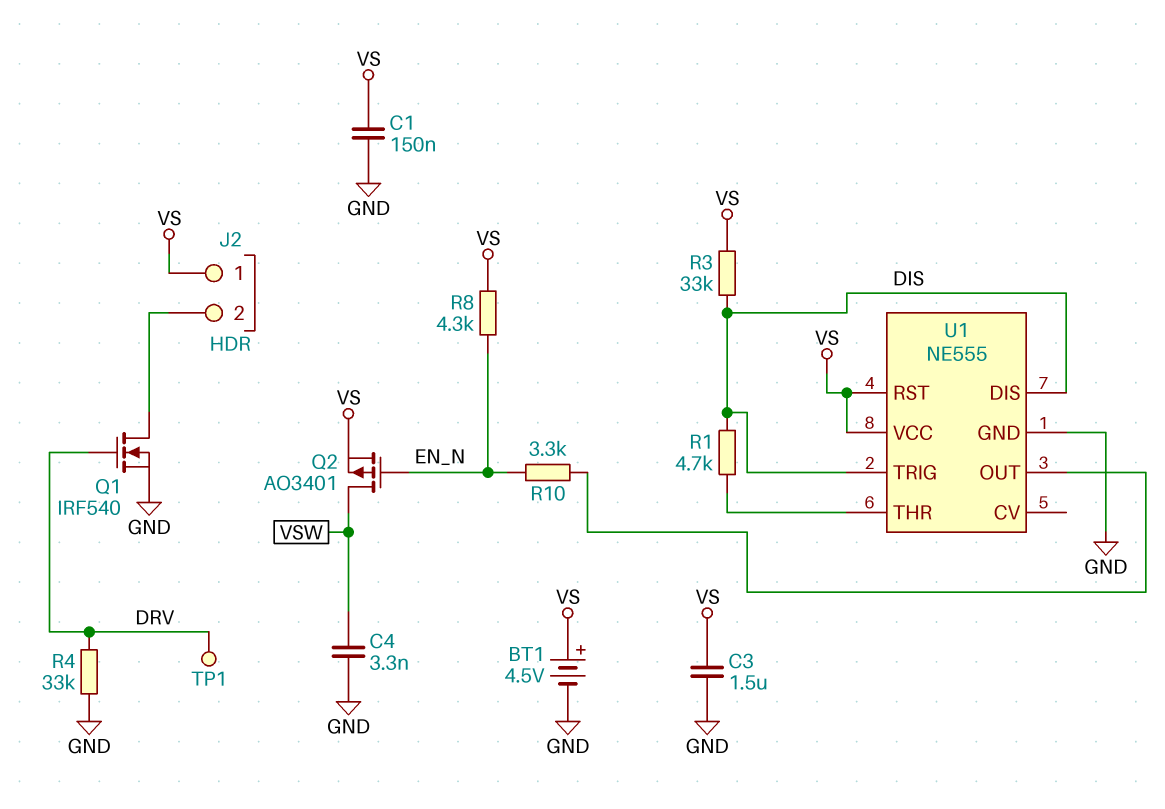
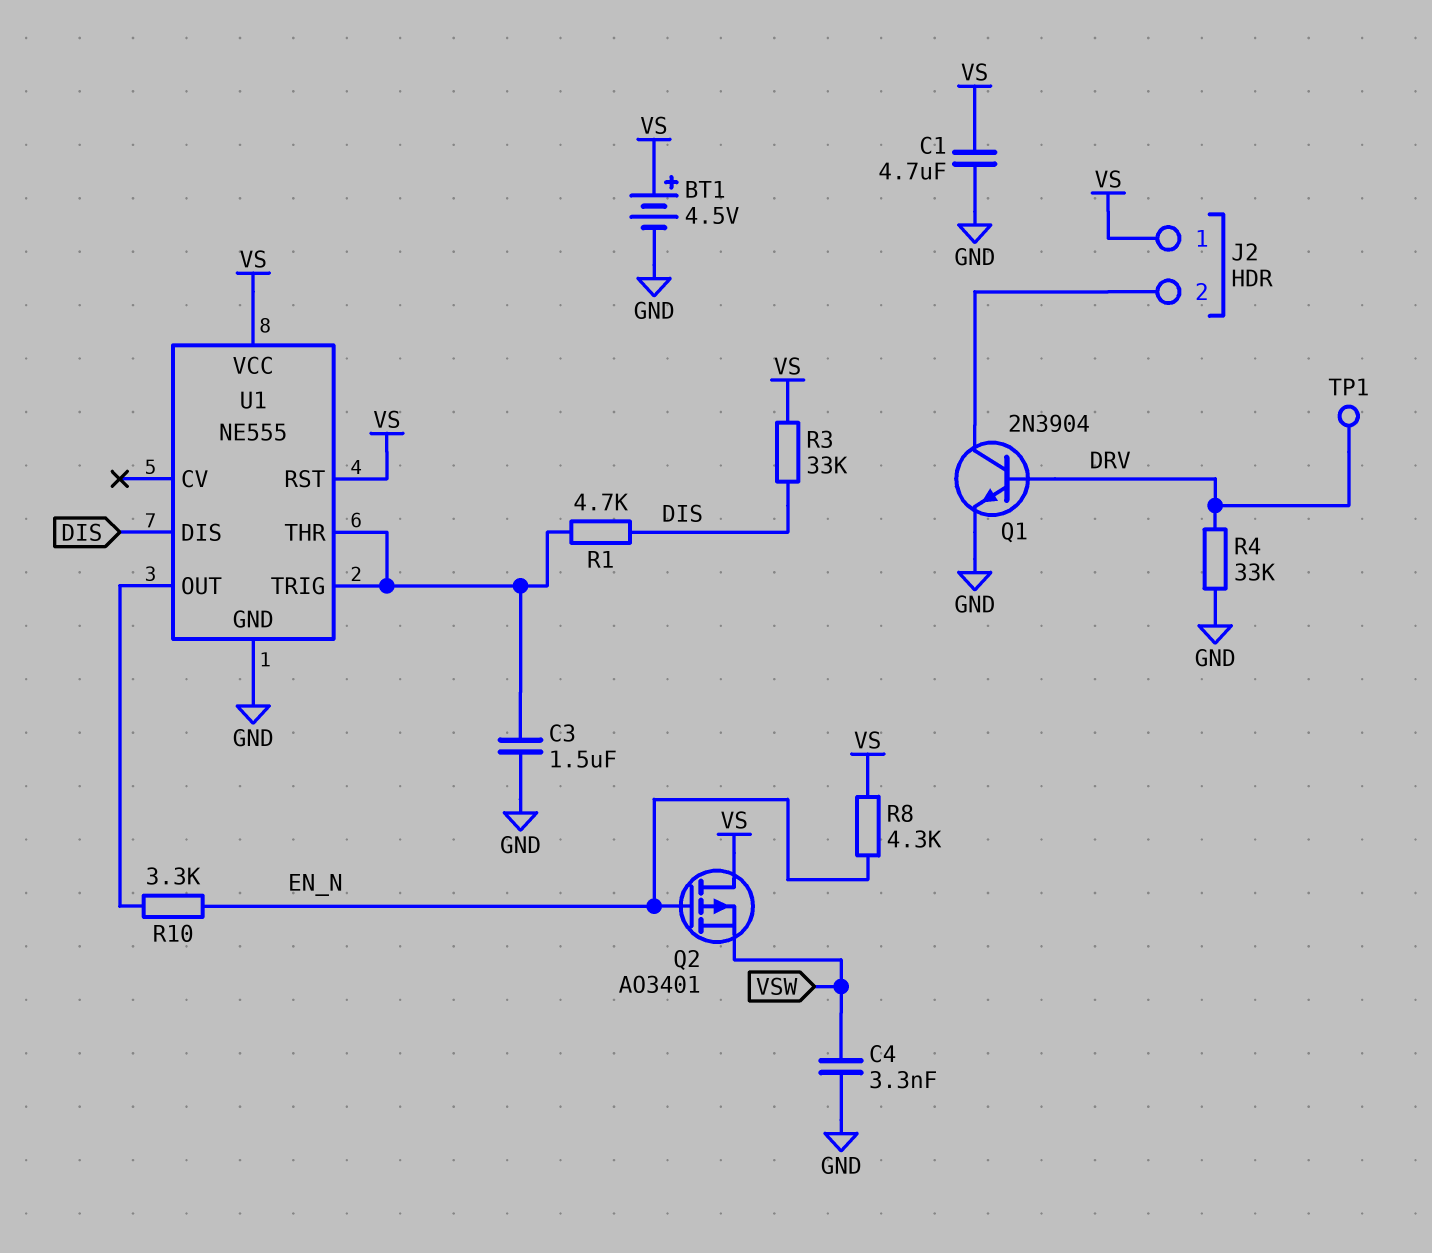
C1: 150nF (GND, VS) -> 4.7uF (GND, VS)
C3: 1.5uF (GND, VS) -> 1.5uF (GND, U1/THR)
Q1: NMOS IRF540 (G DRV, D J2/2, S GND) -> NPN 2N3904 (B DRV, C J2/2, E GND)
Q2: PMOS AO3401 (G EN_N, D VSW, S VS) -> PMOS AO3401 (G EN_N, D VS, S VSW)
U1 pin TRIG: DIS -> U1/THR

